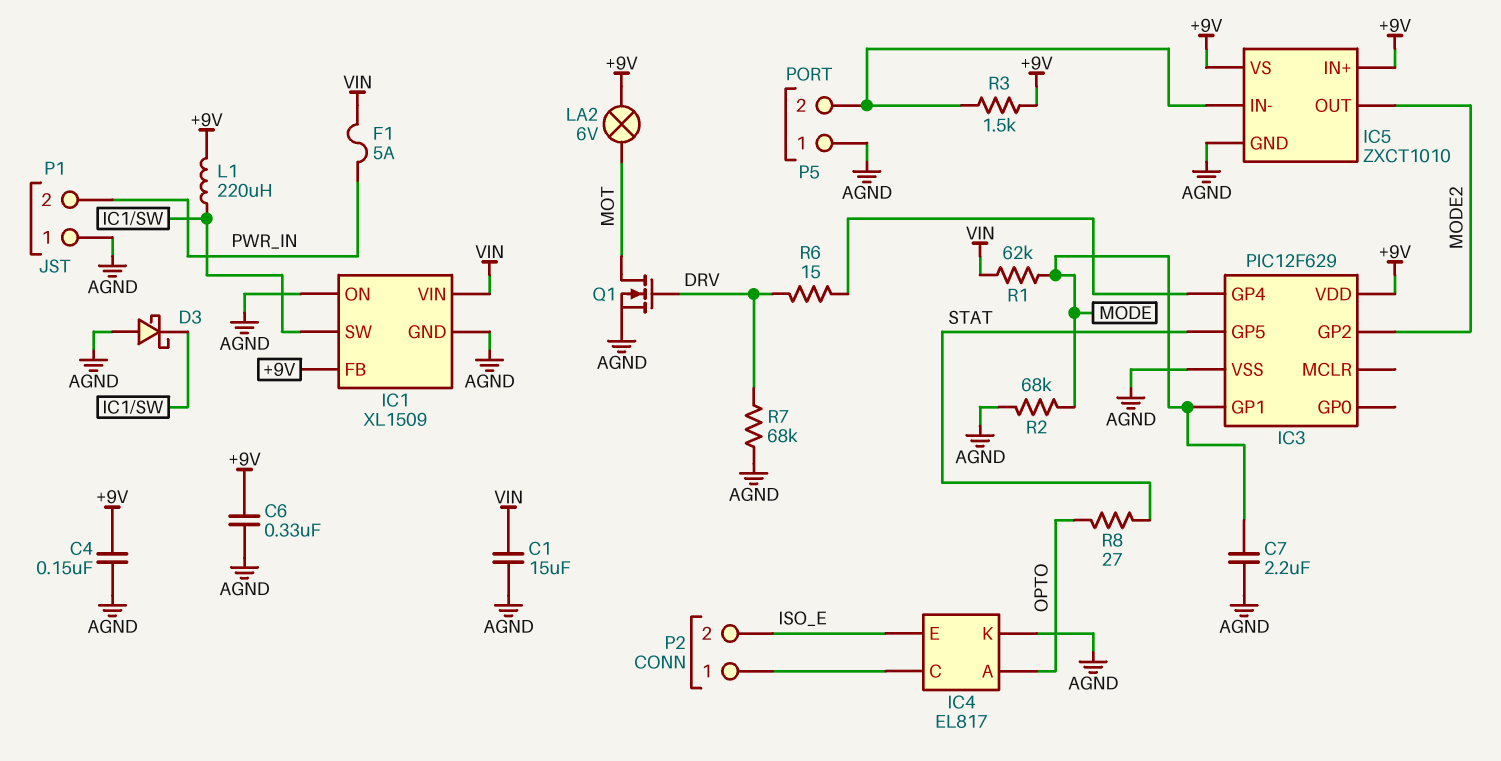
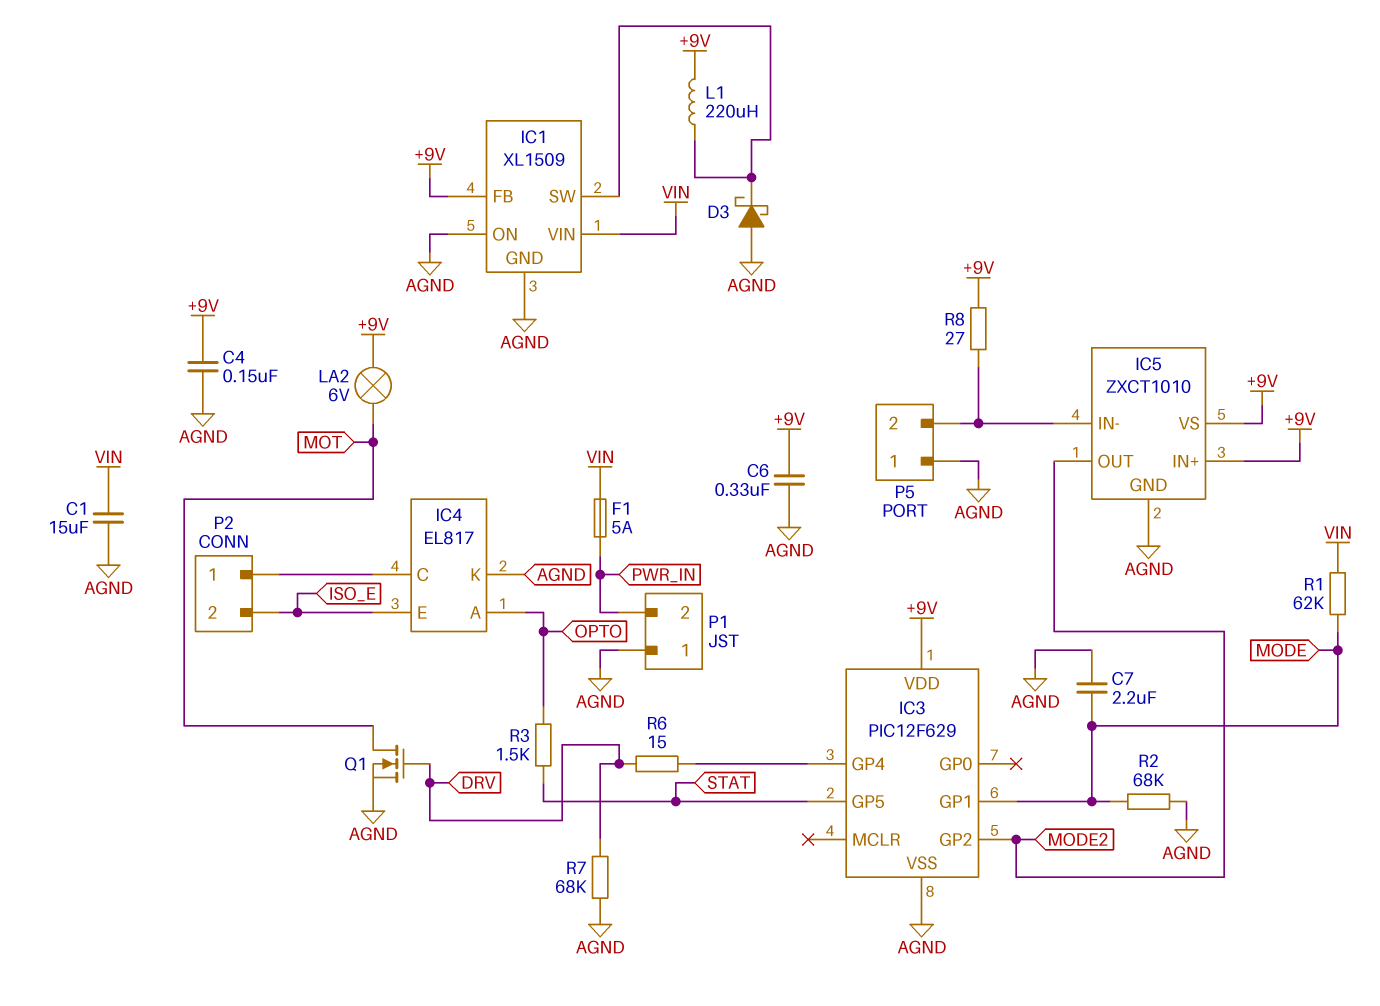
R3: 1.5k (+9V, IC5/IN-) -> 1.5k (OPTO, STAT)
R8: 27 (OPTO, STAT) -> 27 (+9V, IC5/IN-)

